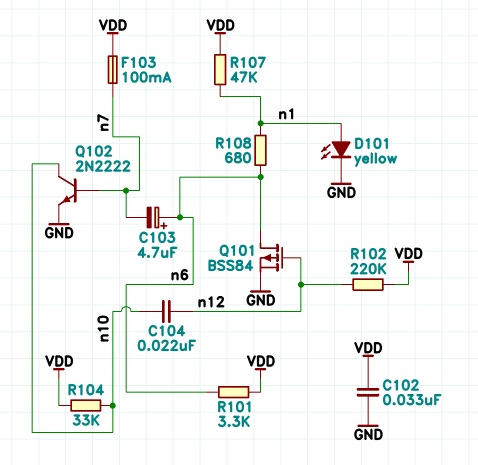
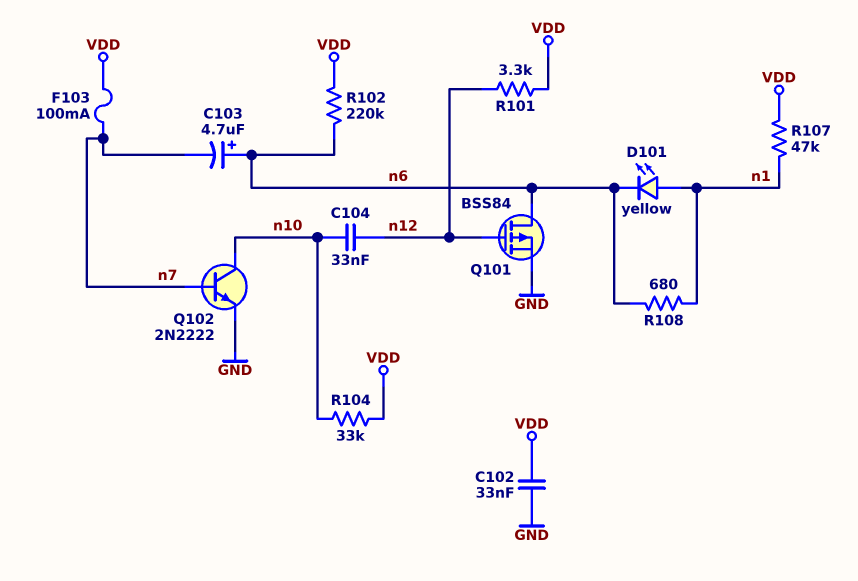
C104: 22nF (n10, n12) -> 33nF (n10, n12)
D101: LED yellow (A n1, K GND) -> LED yellow (A n1, K n6)
R101: 3.3k (VDD, n6) -> 3.3k (VDD, n12)
R102: 220k (VDD, n12) -> 220k (VDD, n6)

